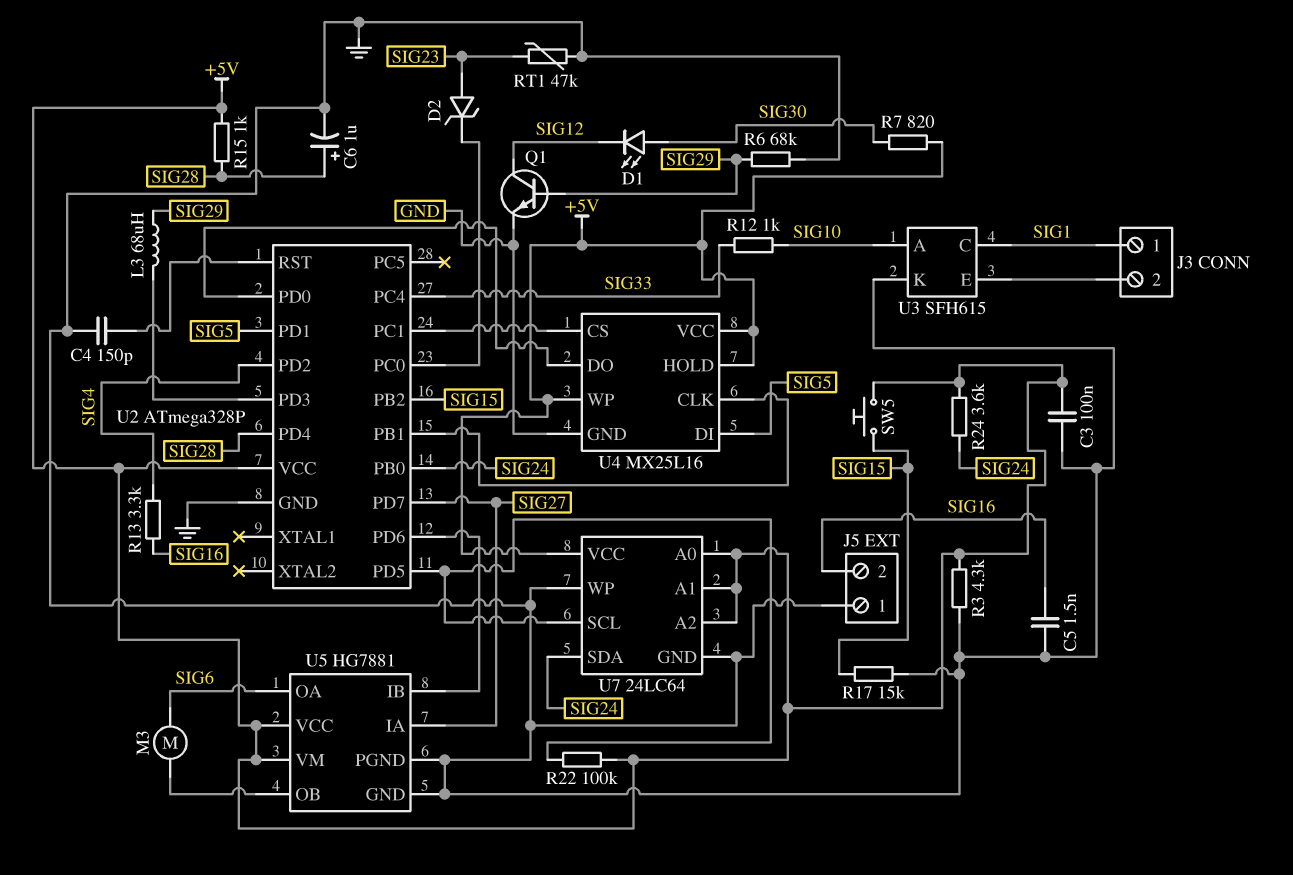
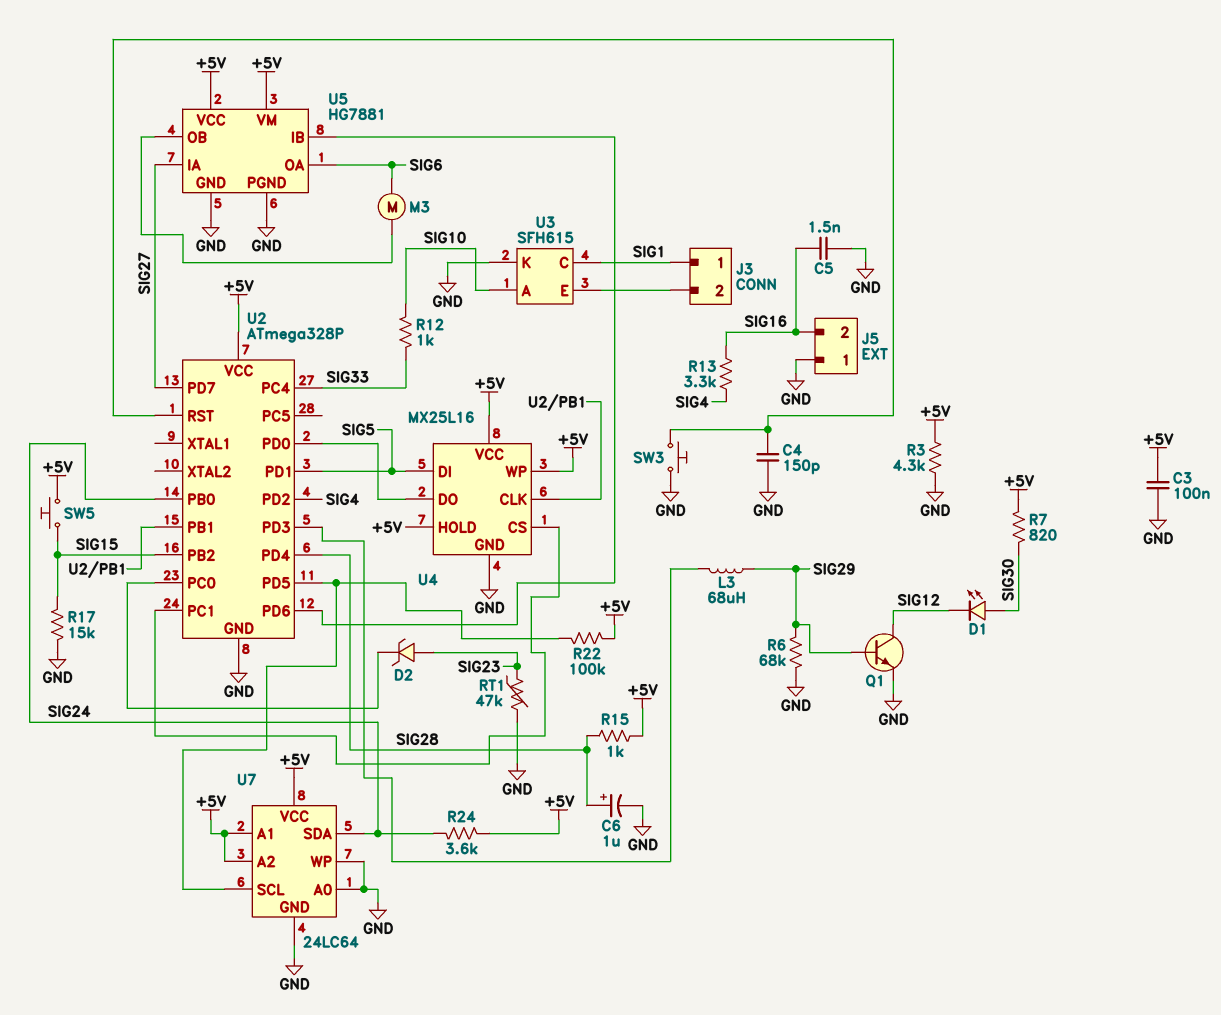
SW3: none -> button (GND, U2/RST)
U7 pin A0: +5V -> GND

